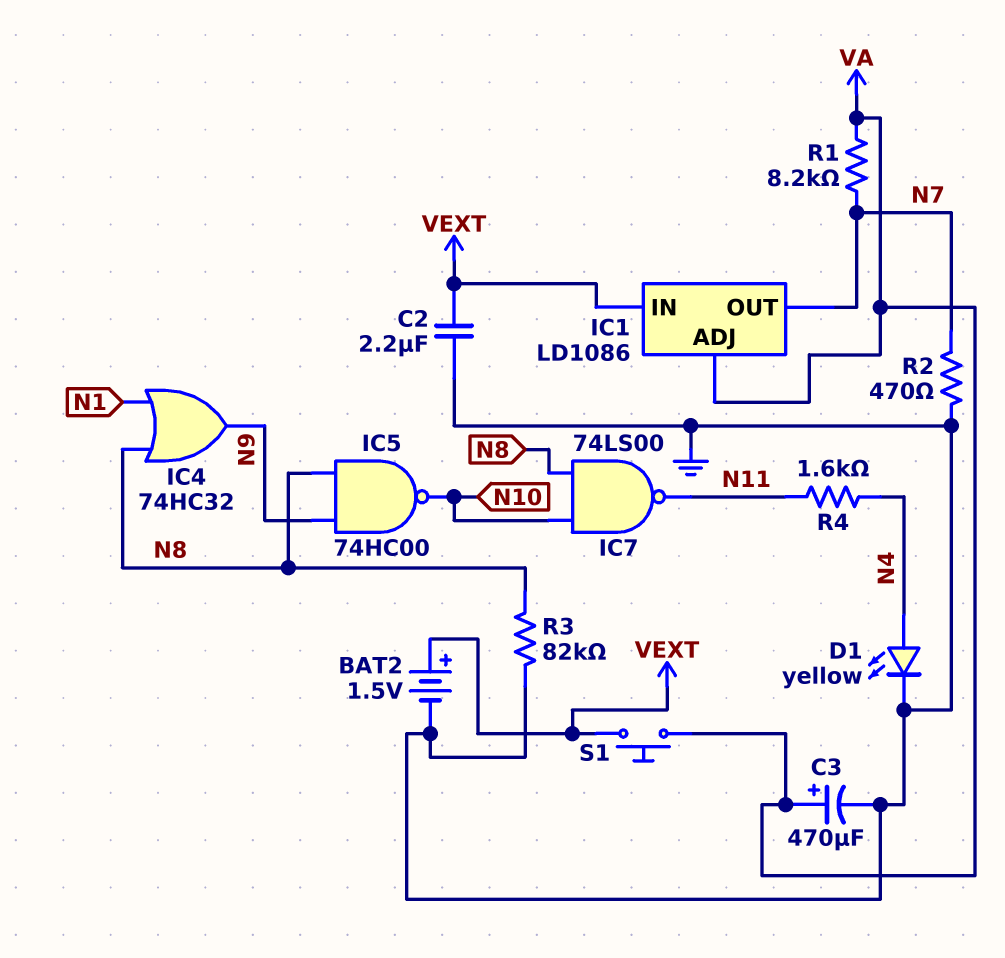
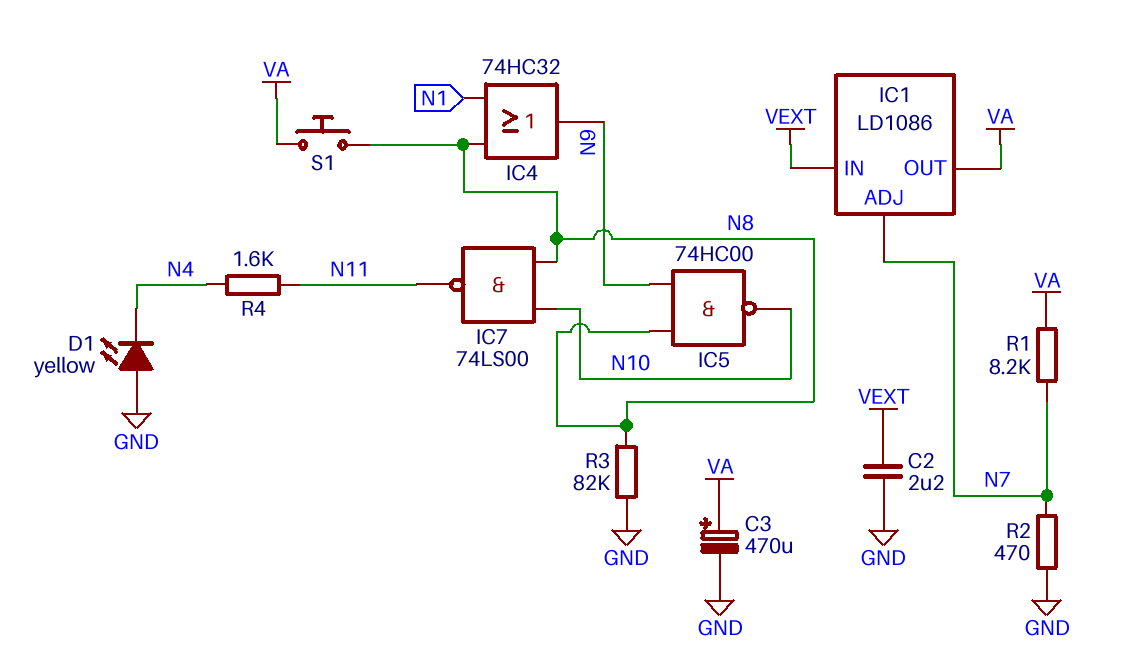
BAT2: 1.5V (plus VEXT, minus GND) -> none
D1: LED yellow (A N4, K GND) -> LED yellow (A GND, K N4)
IC1 pin ADJ: VA -> N7
IC1 pin OUT: N7 -> VA
S1: button (VA, VEXT) -> button (N8, VA)

